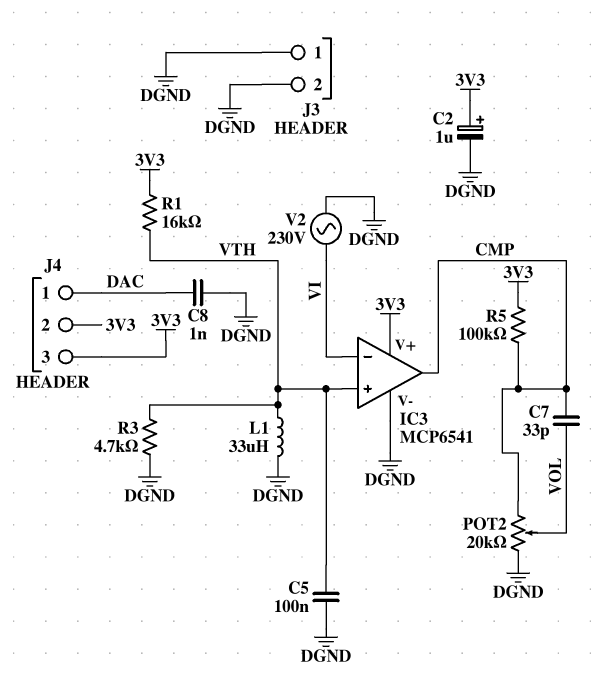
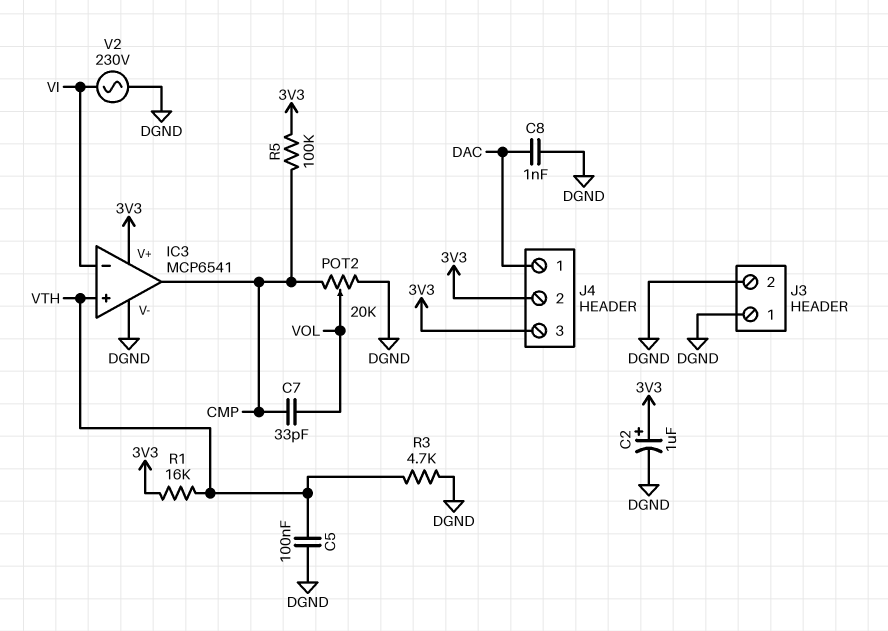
L1: 33uH (DGND, VTH) -> none

